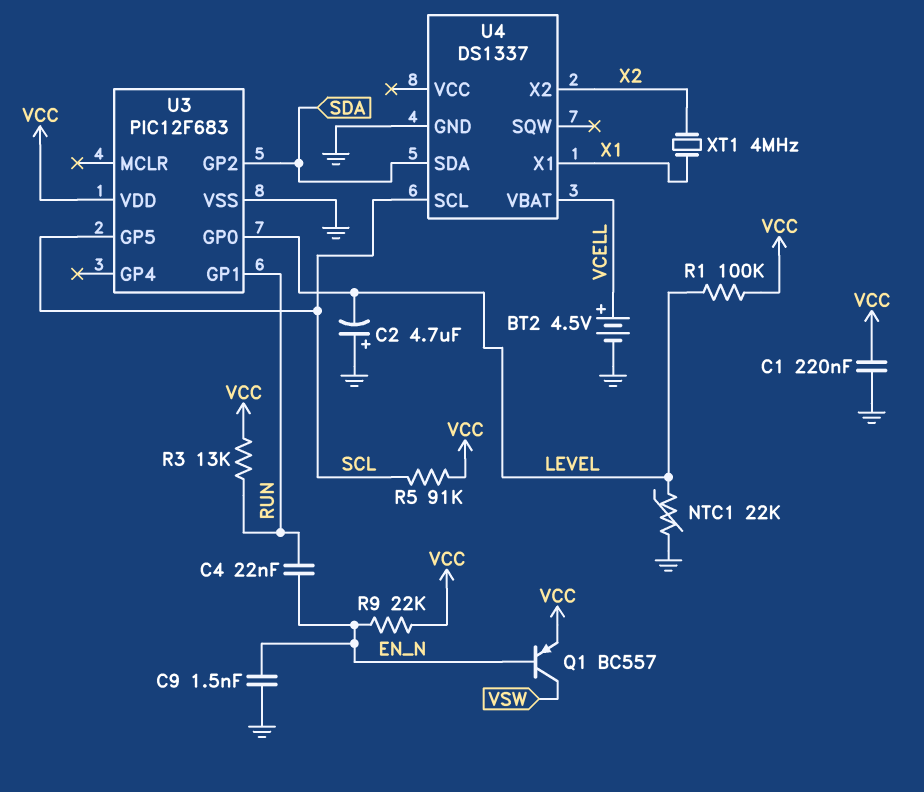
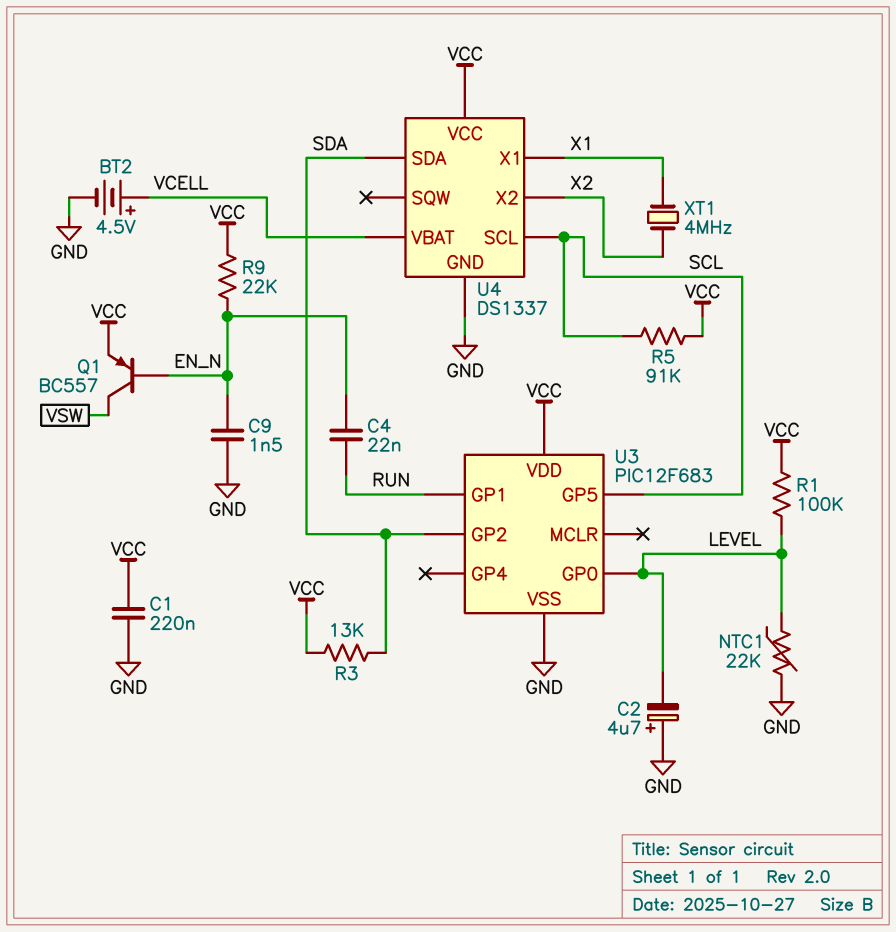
R3: 13k (RUN, VCC) -> 13k (SDA, VCC)
U4 pin VCC: none -> VCC

